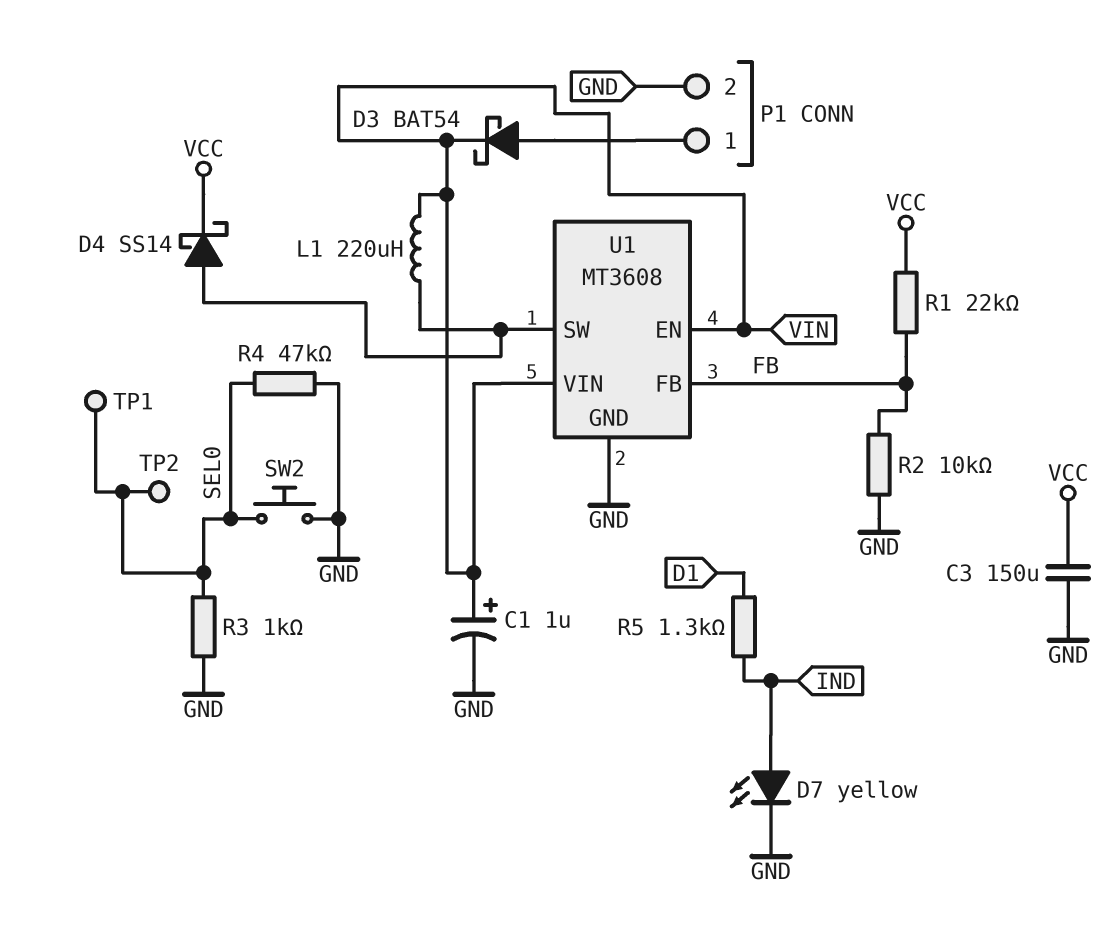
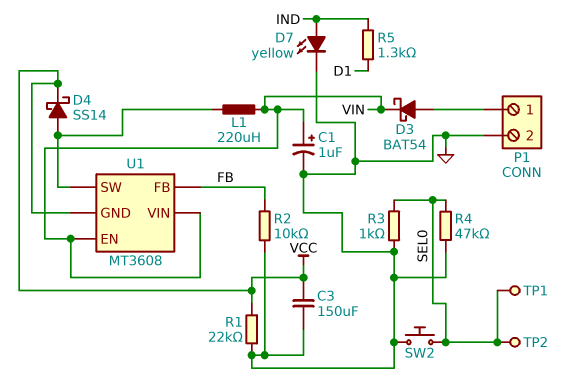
R1: 22k (FB, VCC) -> 22k (GND, VCC)
U1 pin GND: GND -> VCC

